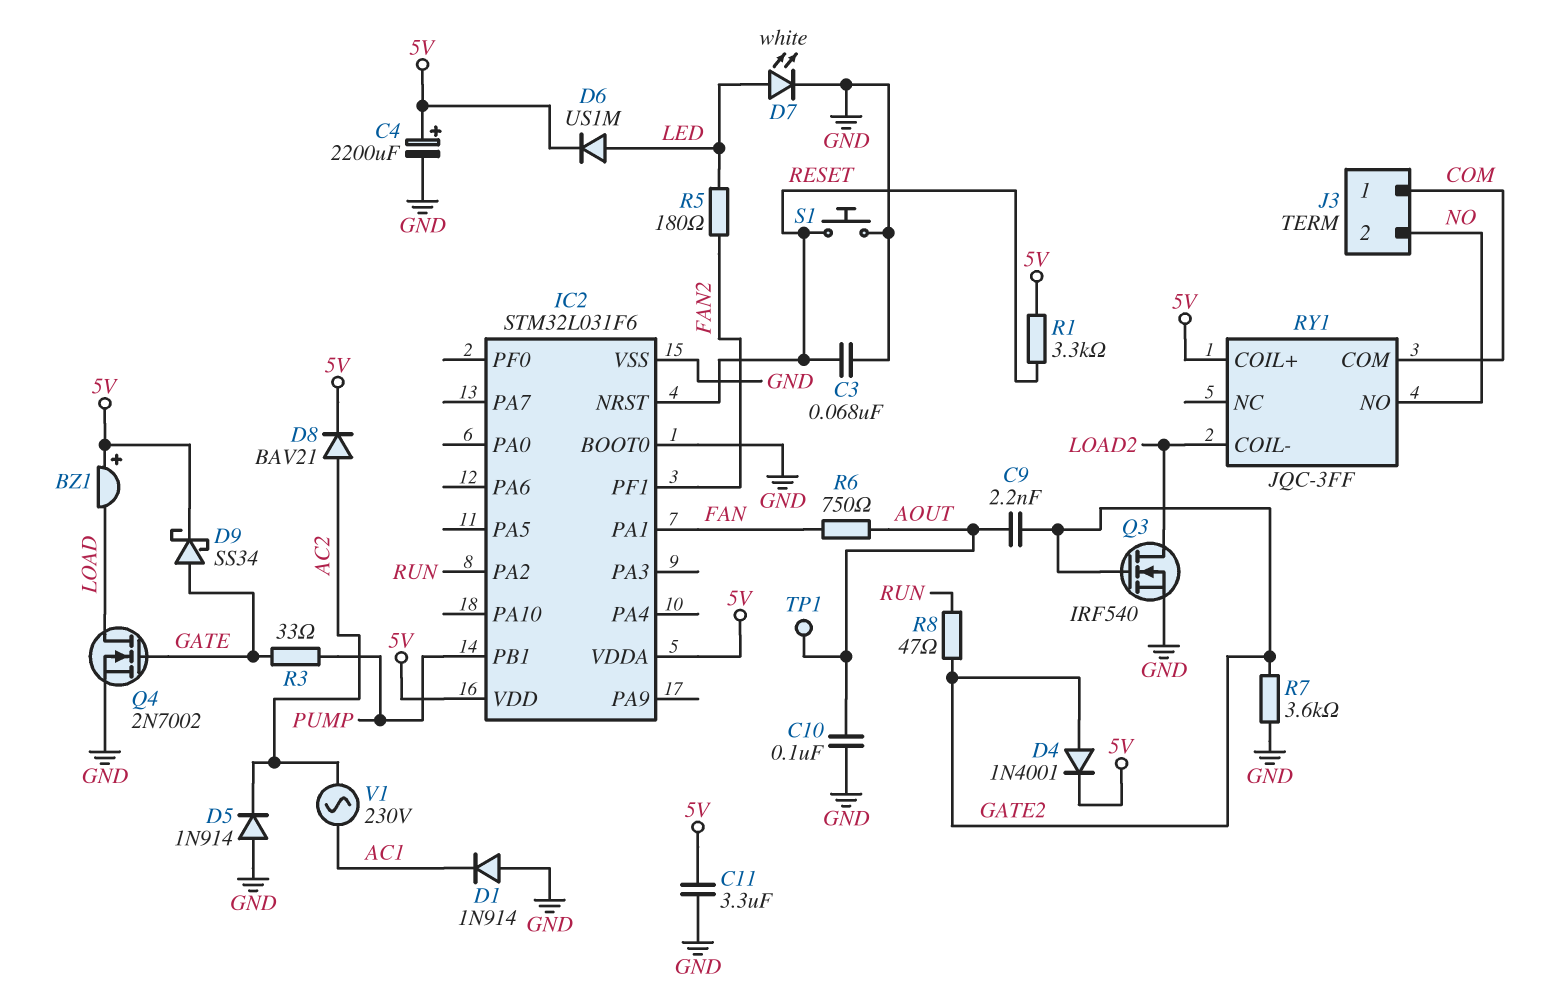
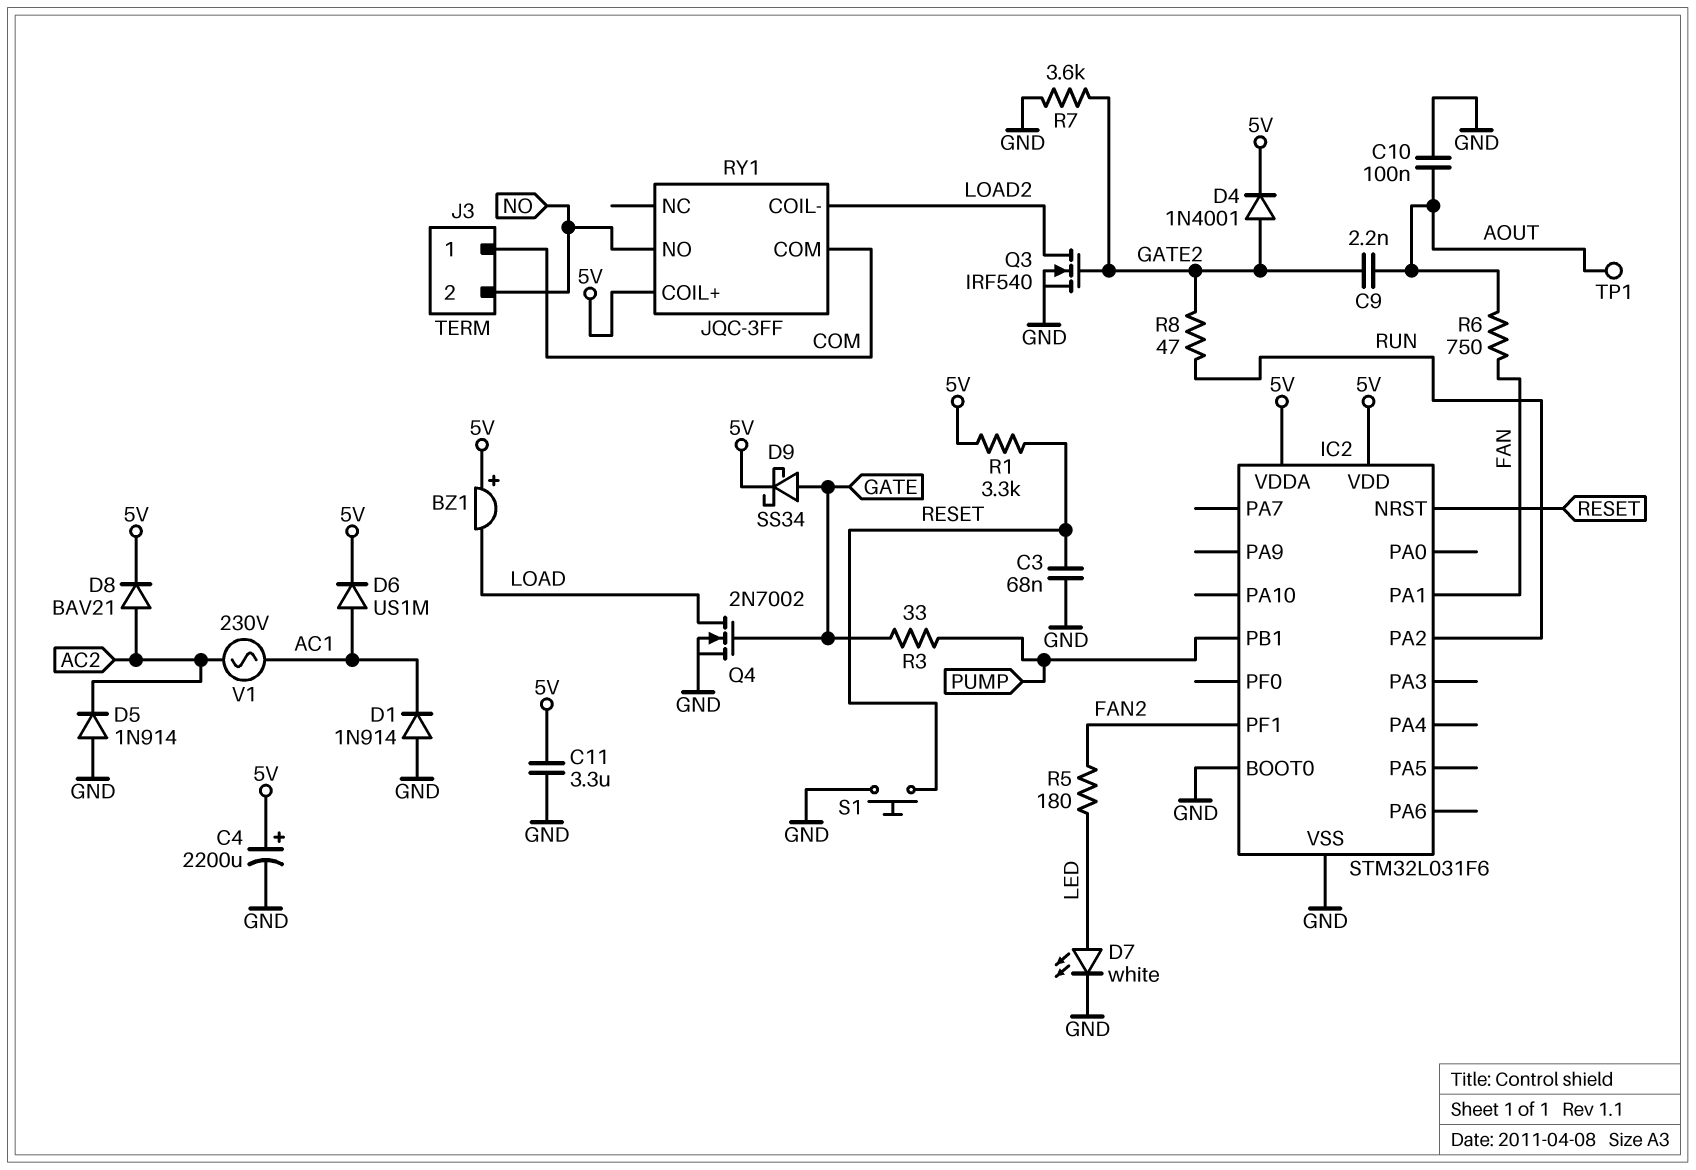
D6: diode US1M (A LED, K 5V) -> diode US1M (A AC1, K 5V)

